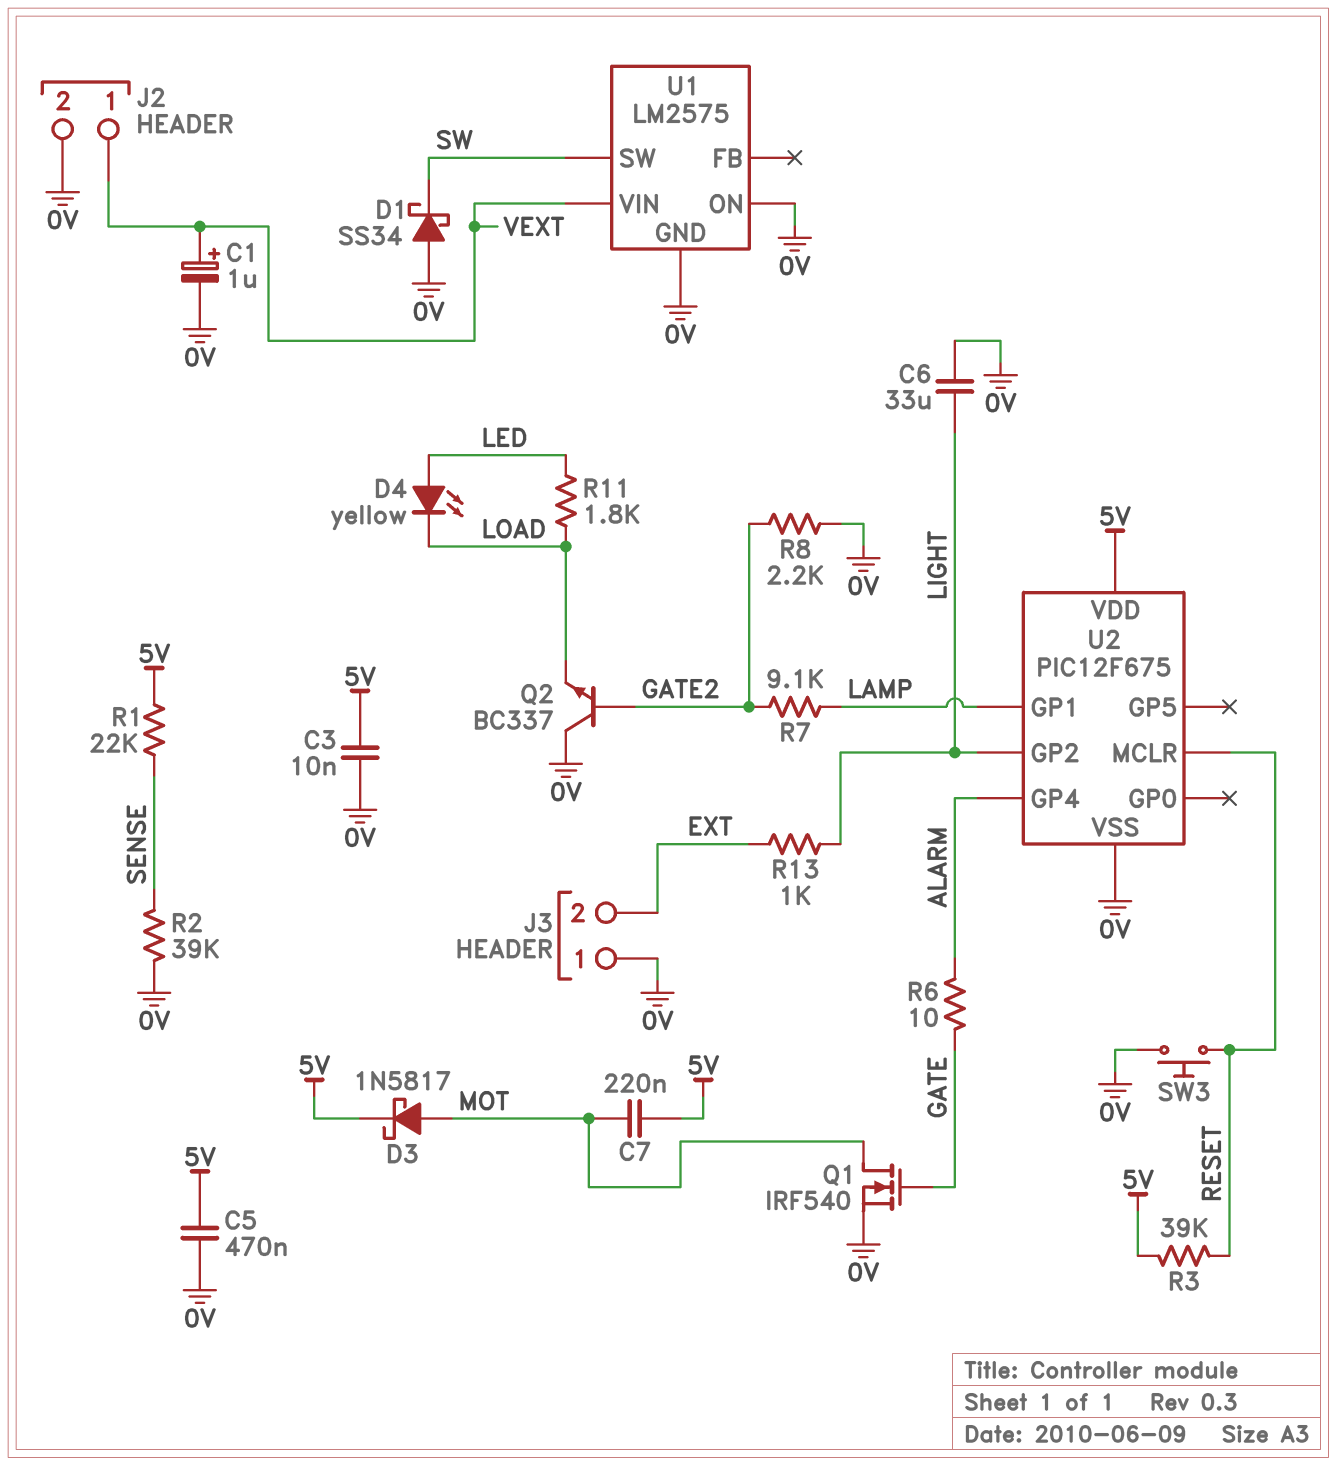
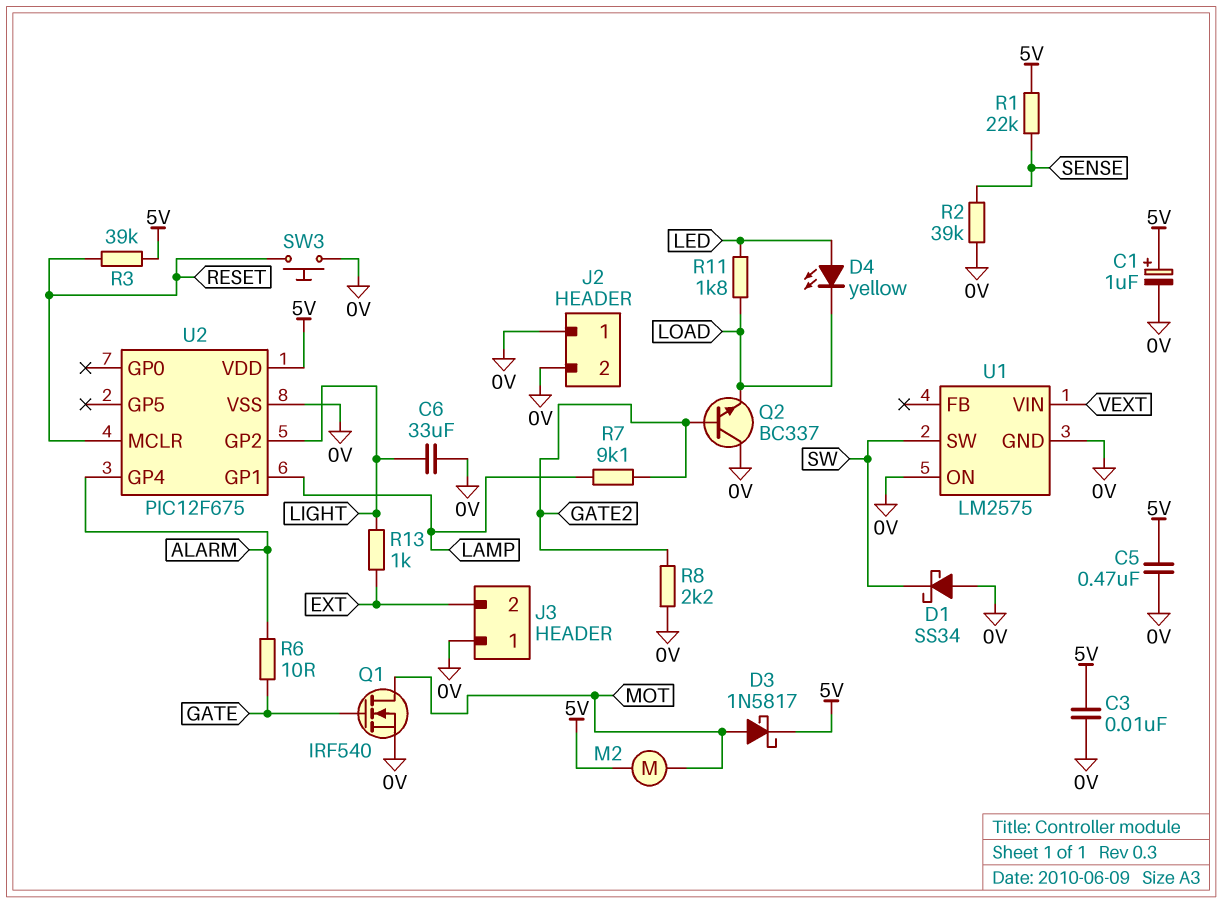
C1: 1uF (plus VEXT, minus 0V) -> 1uF (plus 5V, minus 0V)
C7: 220nF (5V, MOT) -> none
J2 pin 1: VEXT -> 0V
M2: none -> motor (5V, MOT)

